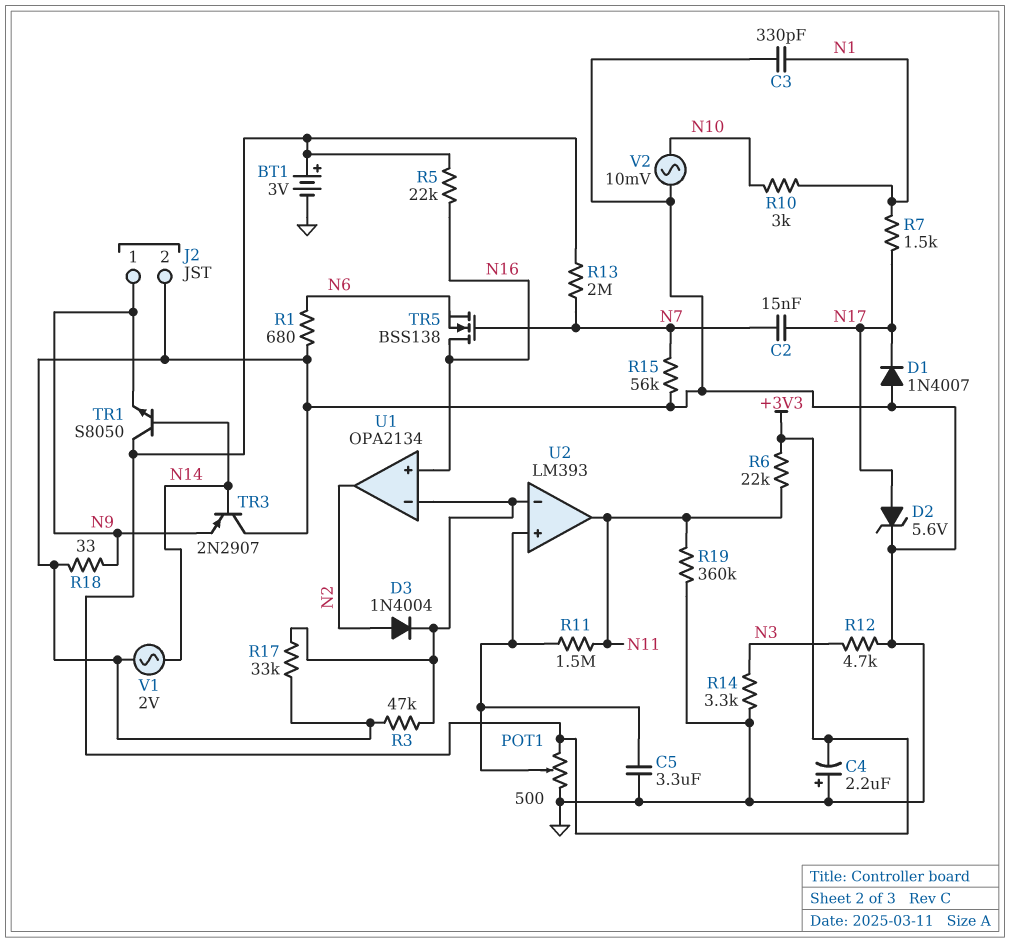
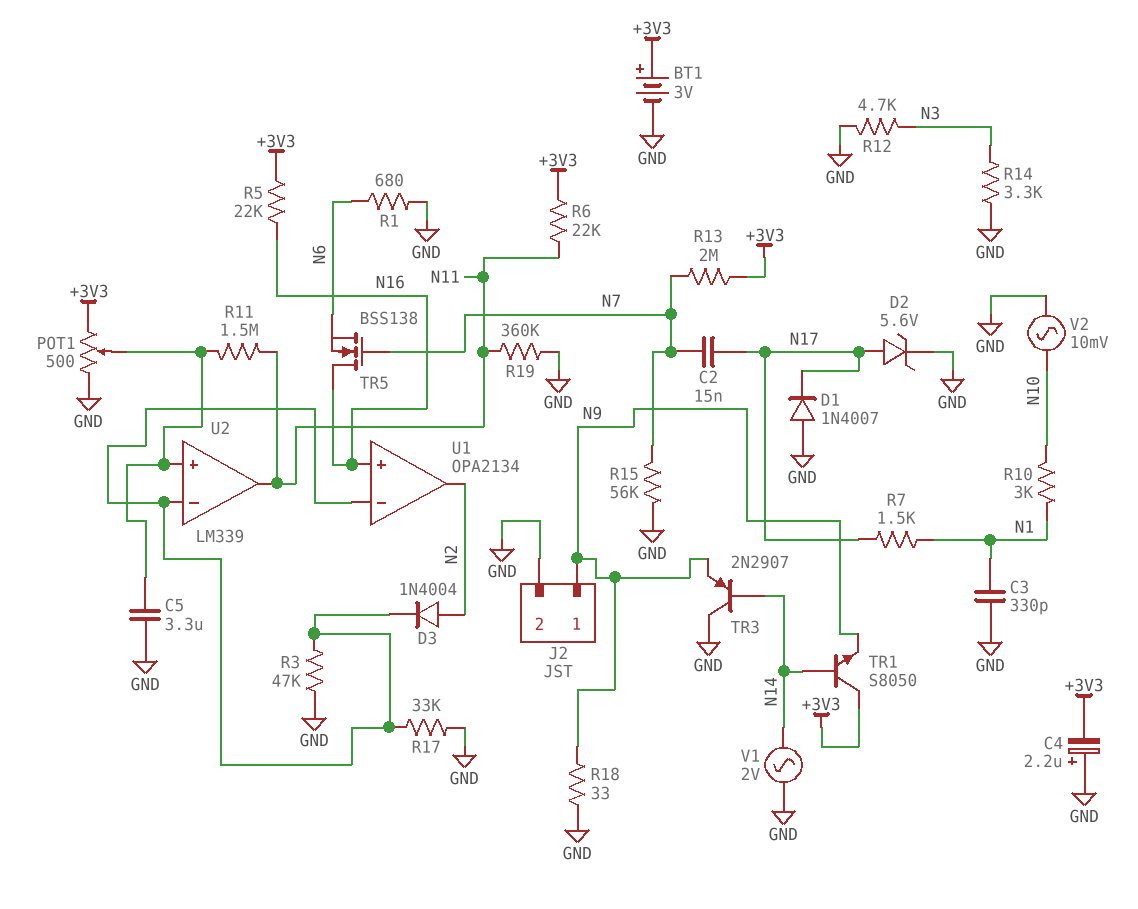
U2: LM393 -> LM339

